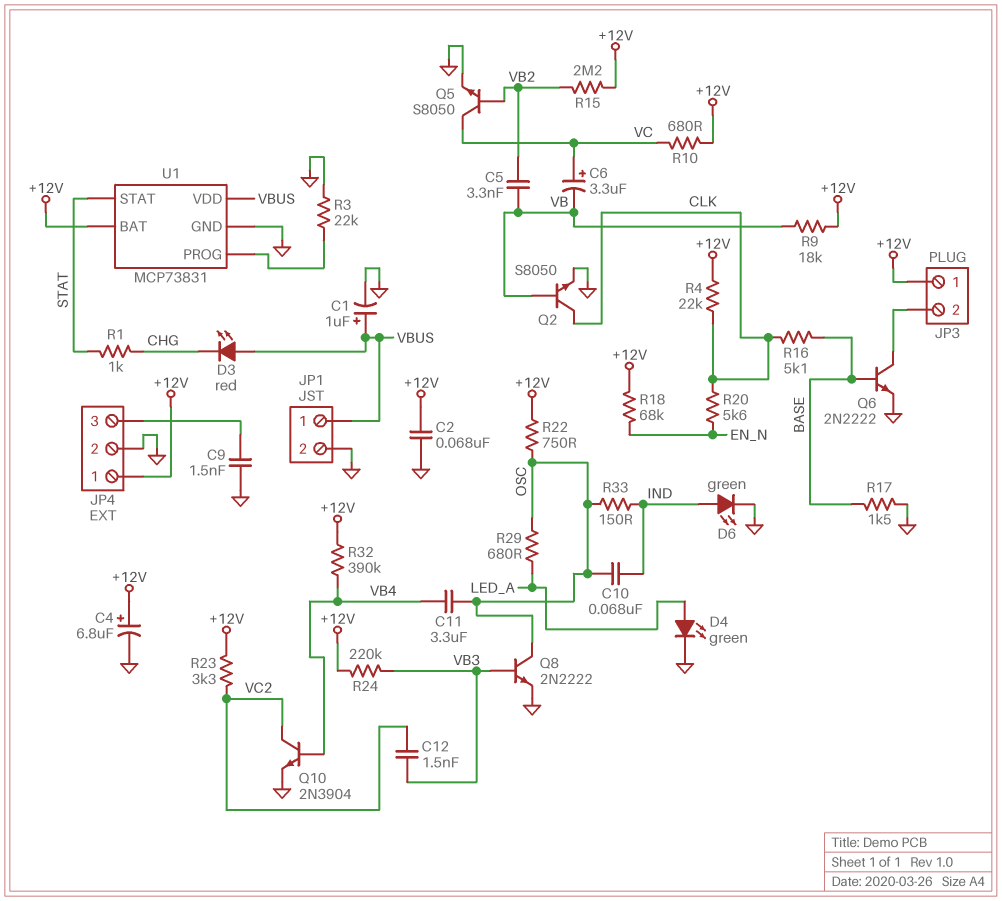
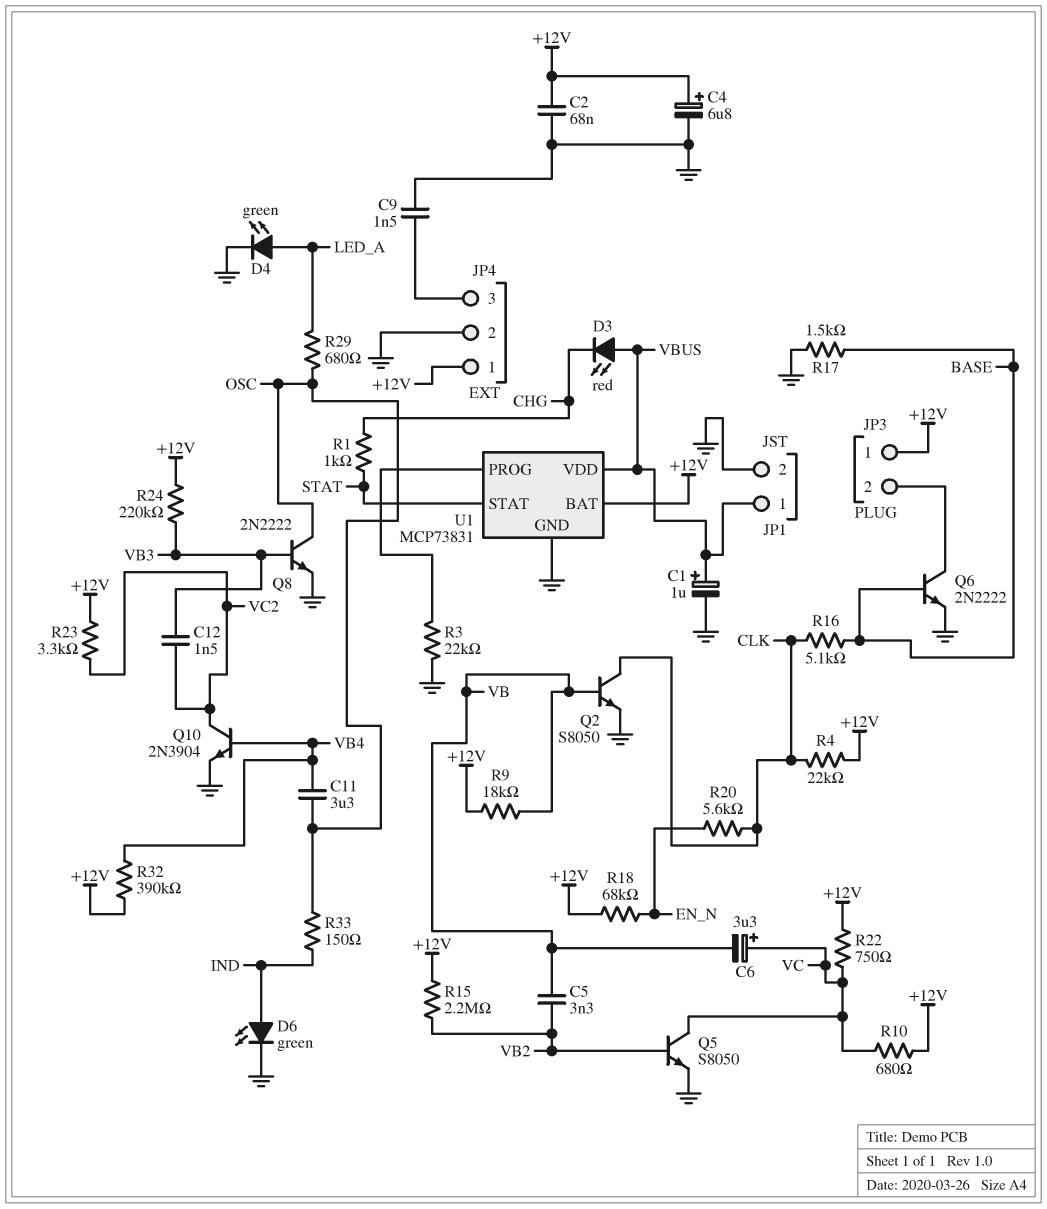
C10: 68nF (IND, OSC) -> none
R22: 750 (+12V, OSC) -> 750 (+12V, VC)

